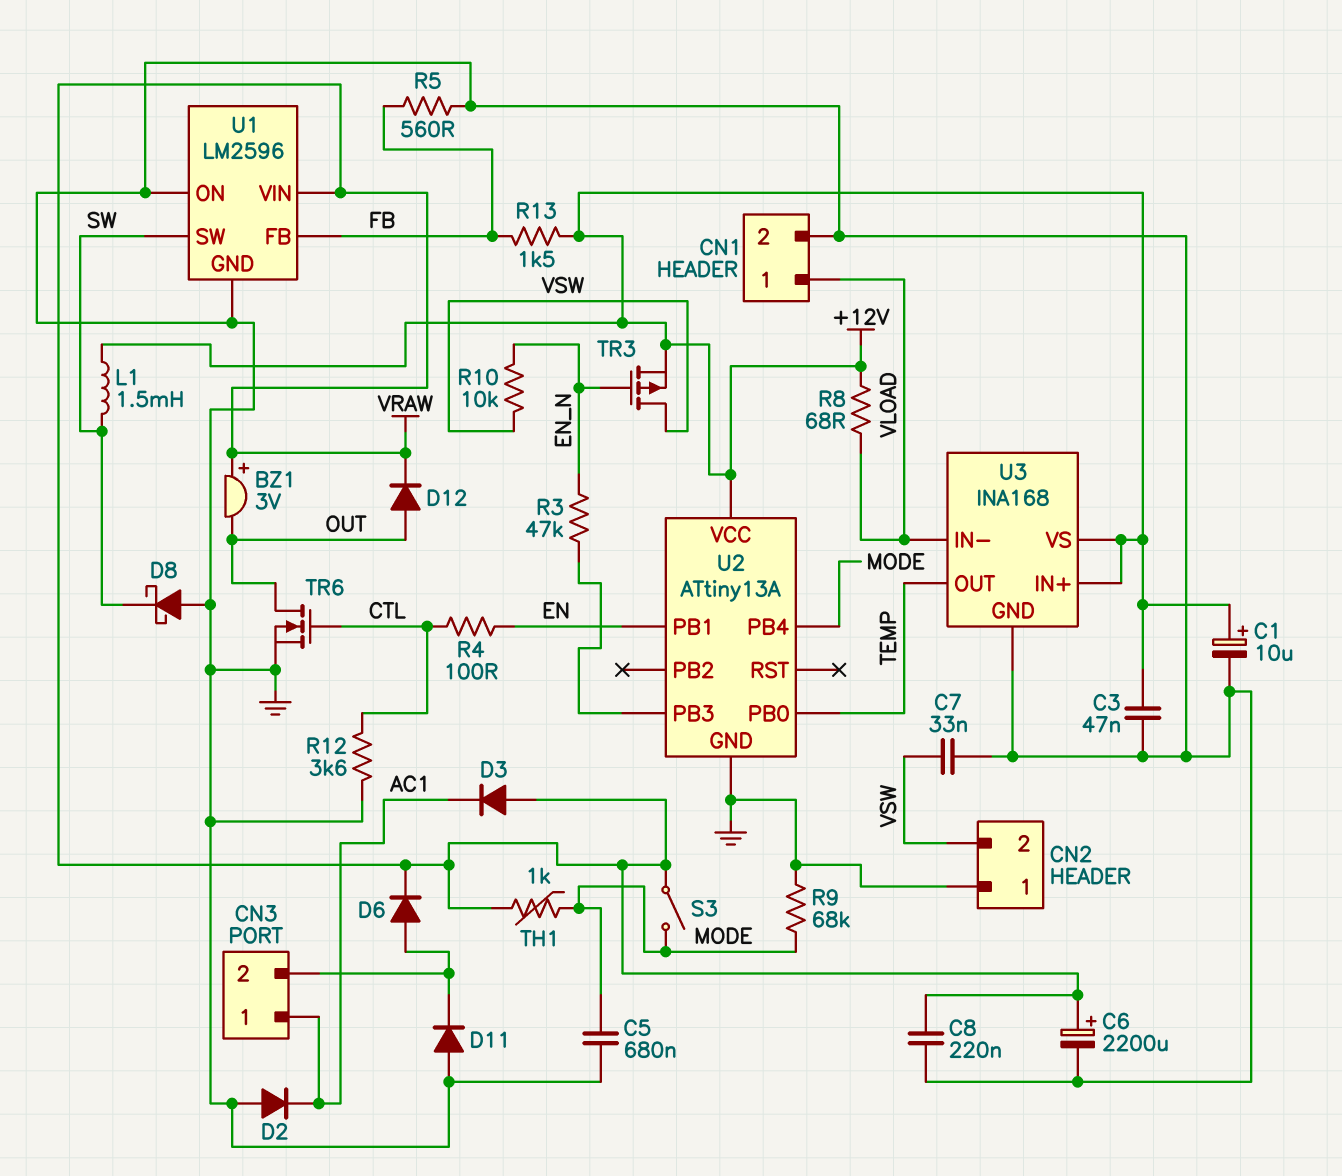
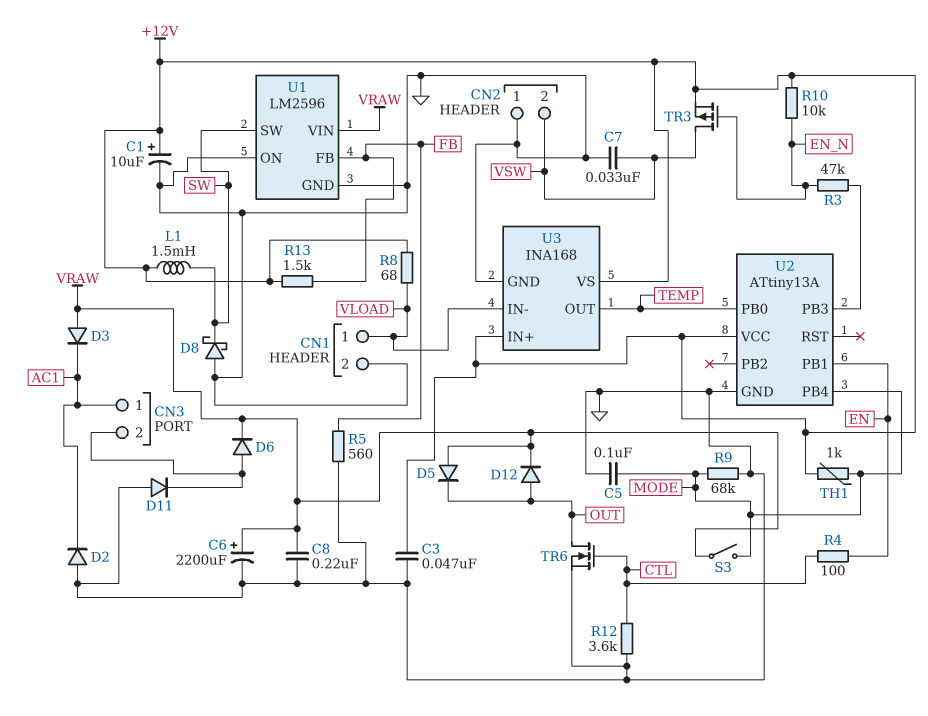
BZ1: buzzer 3V (plus VRAW, minus OUT) -> none
C5: 680nF (GND, MODE) -> 100nF (GND, MODE)
D5: none -> diode (A VRAW, K OUT)
R10: 10k (EN_N, VSW) -> 10k (+12V, EN_N)
TH1: 1k (MODE, VRAW) -> 1k (+12V, MODE)

